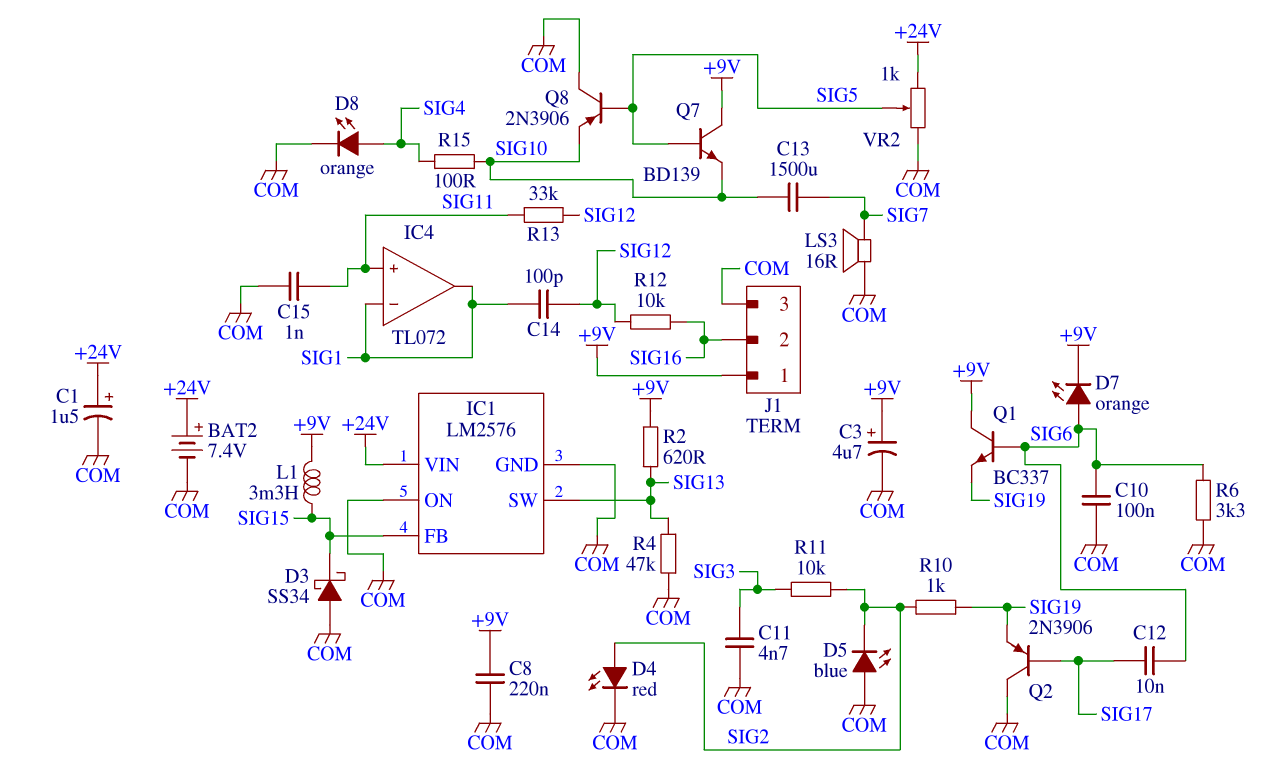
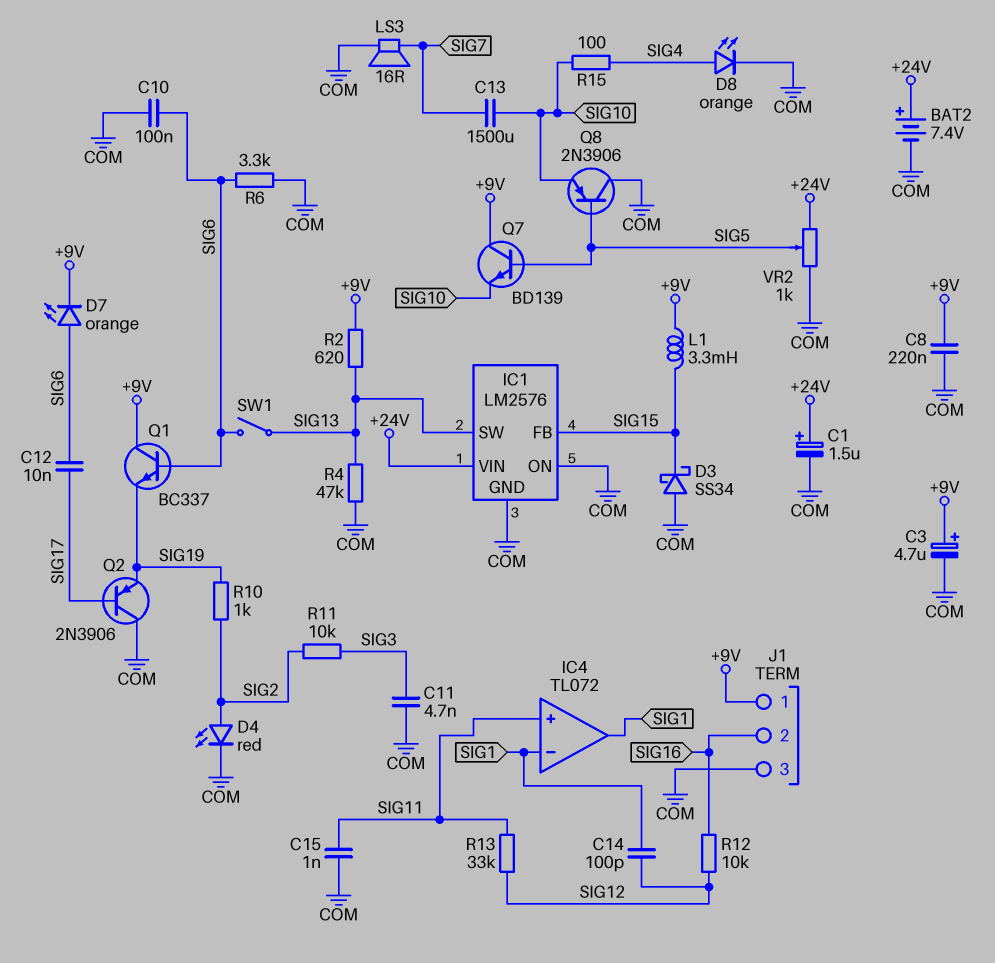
D5: LED blue (A COM, K SIG2) -> none
SW1: none -> switch (SIG6, SIG13)

